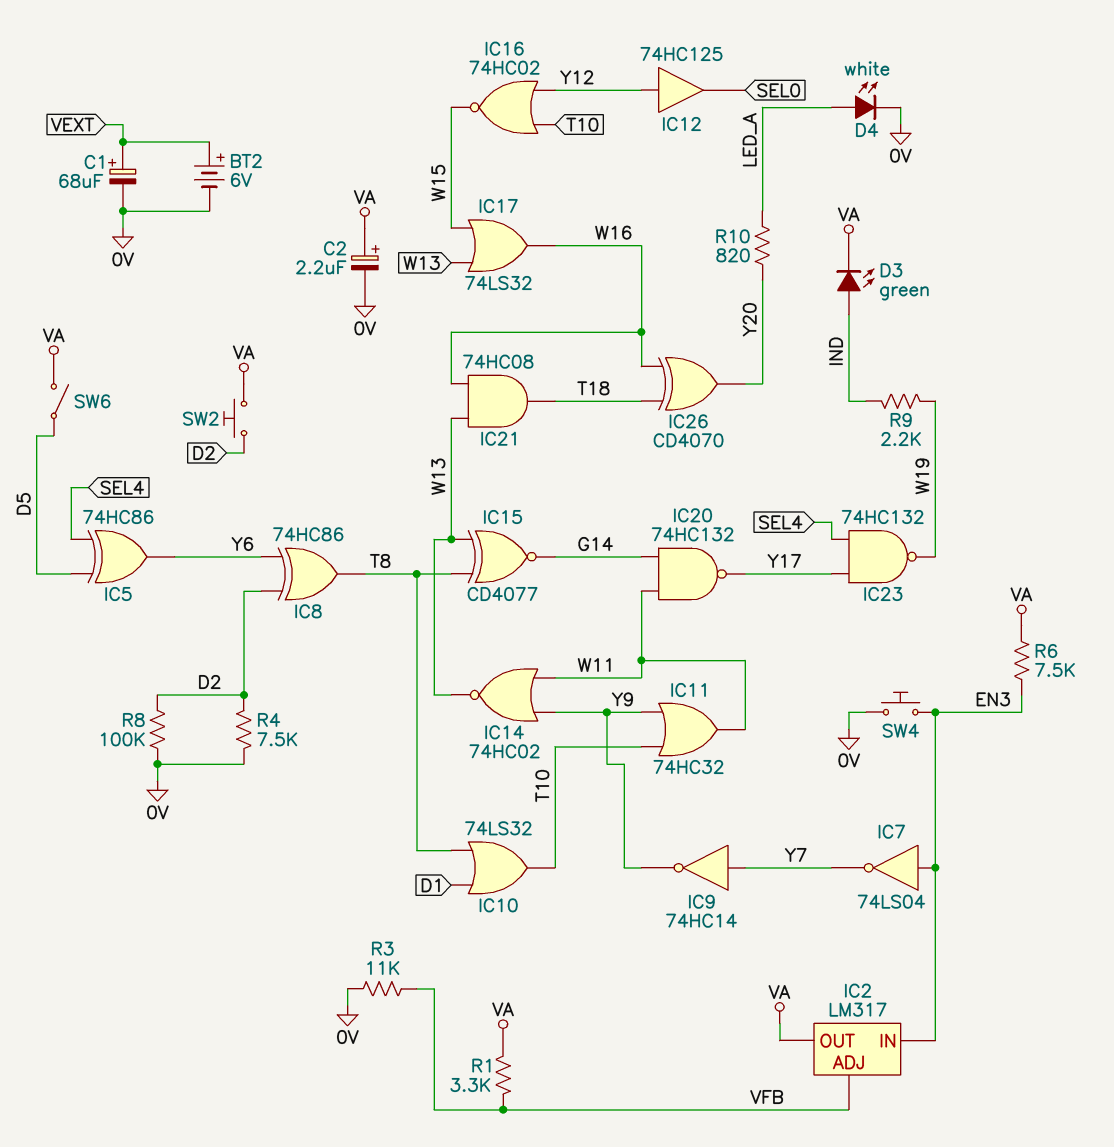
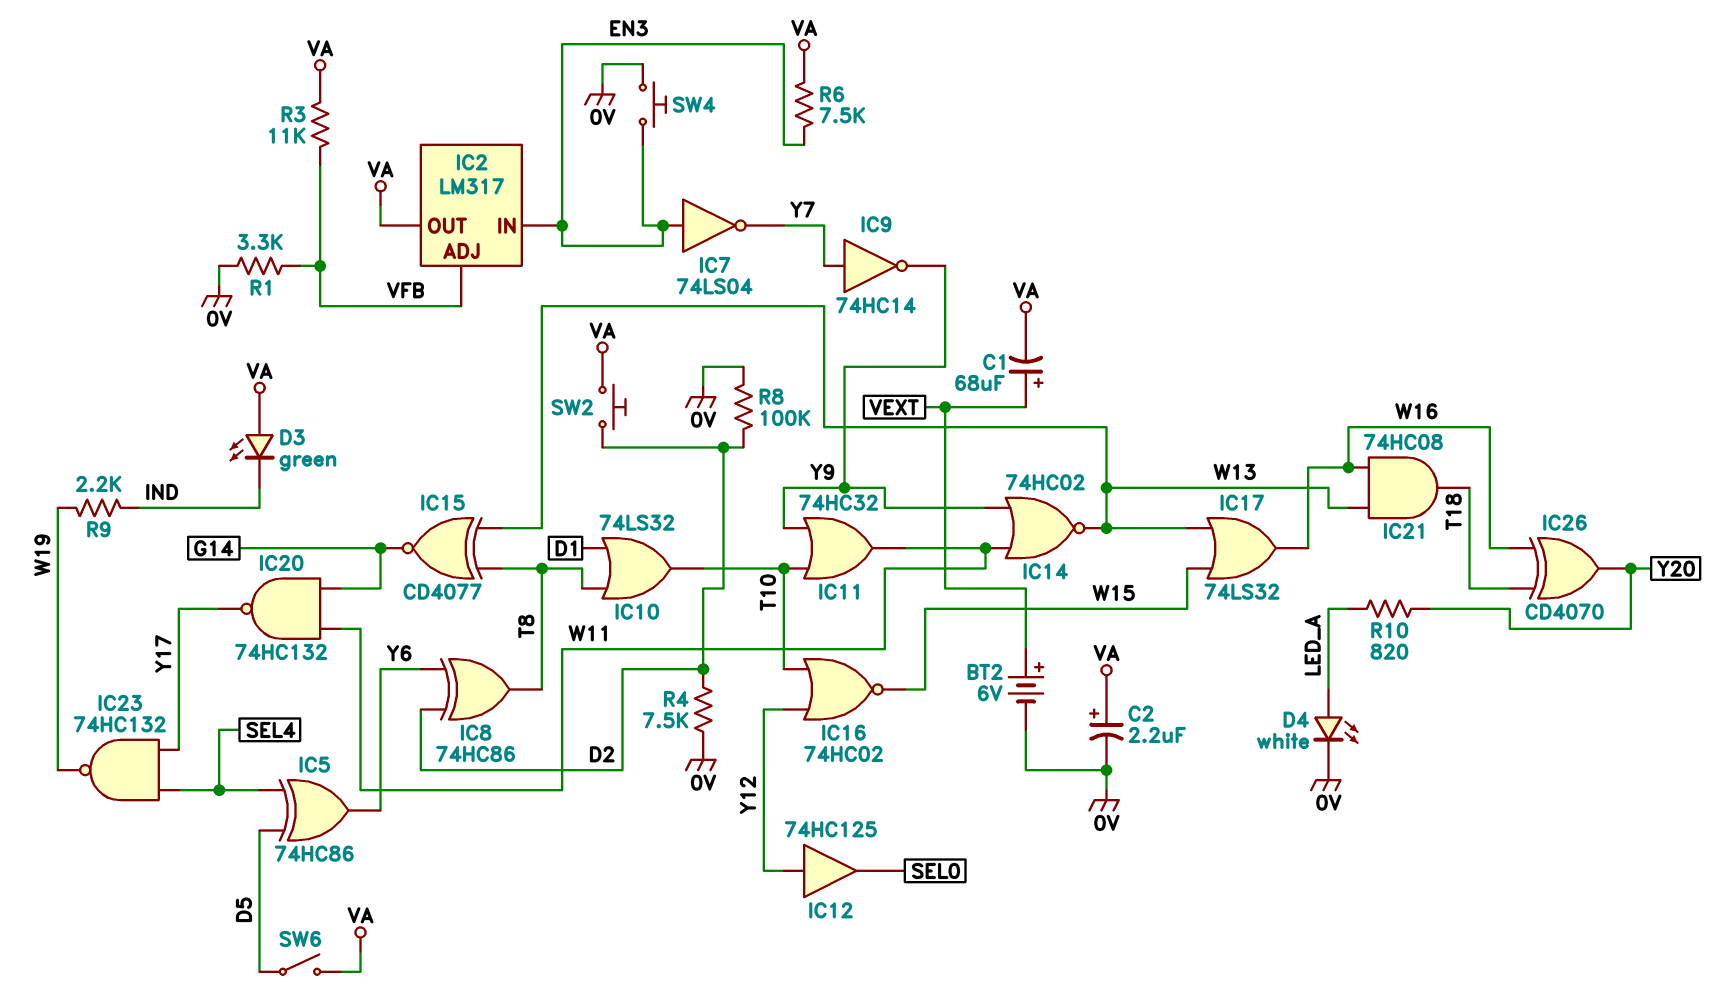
C1: 68uF (plus VEXT, minus 0V) -> 68uF (plus VEXT, minus VA)
D3: LED green (A IND, K VA) -> LED green (A VA, K IND)
R1: 3.3k (VA, VFB) -> 3.3k (0V, VFB)
R3: 11k (0V, VFB) -> 11k (VA, VFB)

